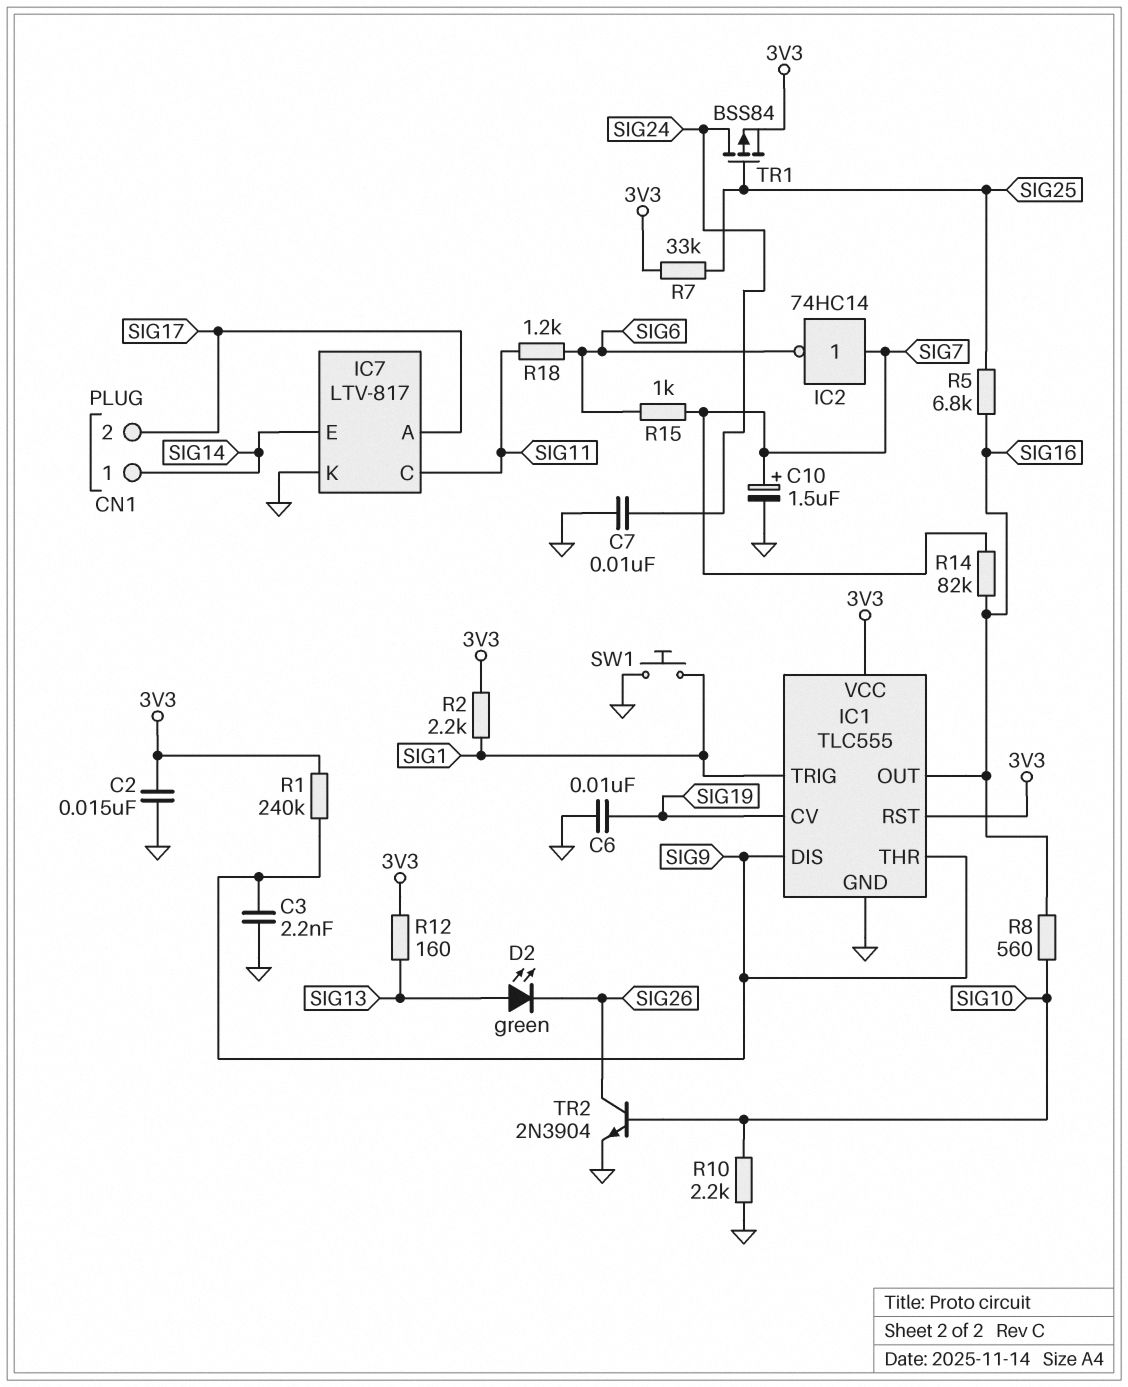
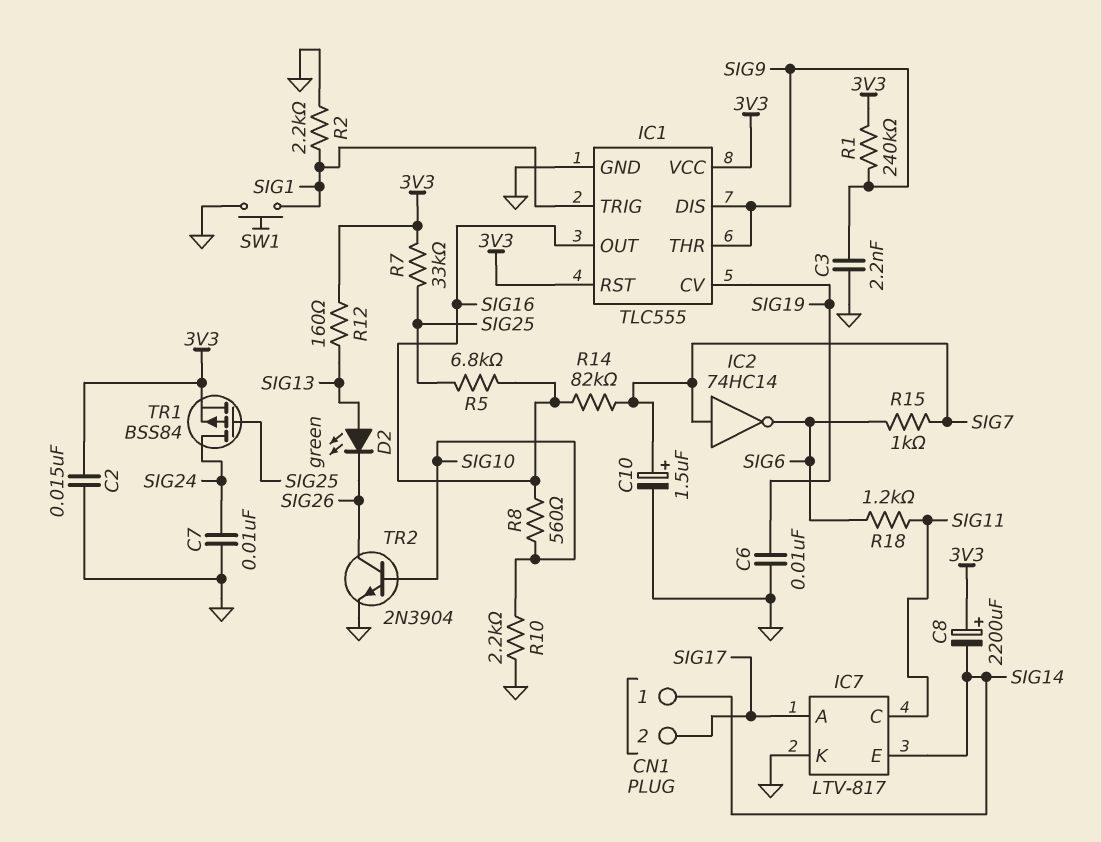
C8: none -> 2200uF (plus 3V3, minus SIG14)
R2: 2.2k (3V3, SIG1) -> 2.2k (GND, SIG1)

